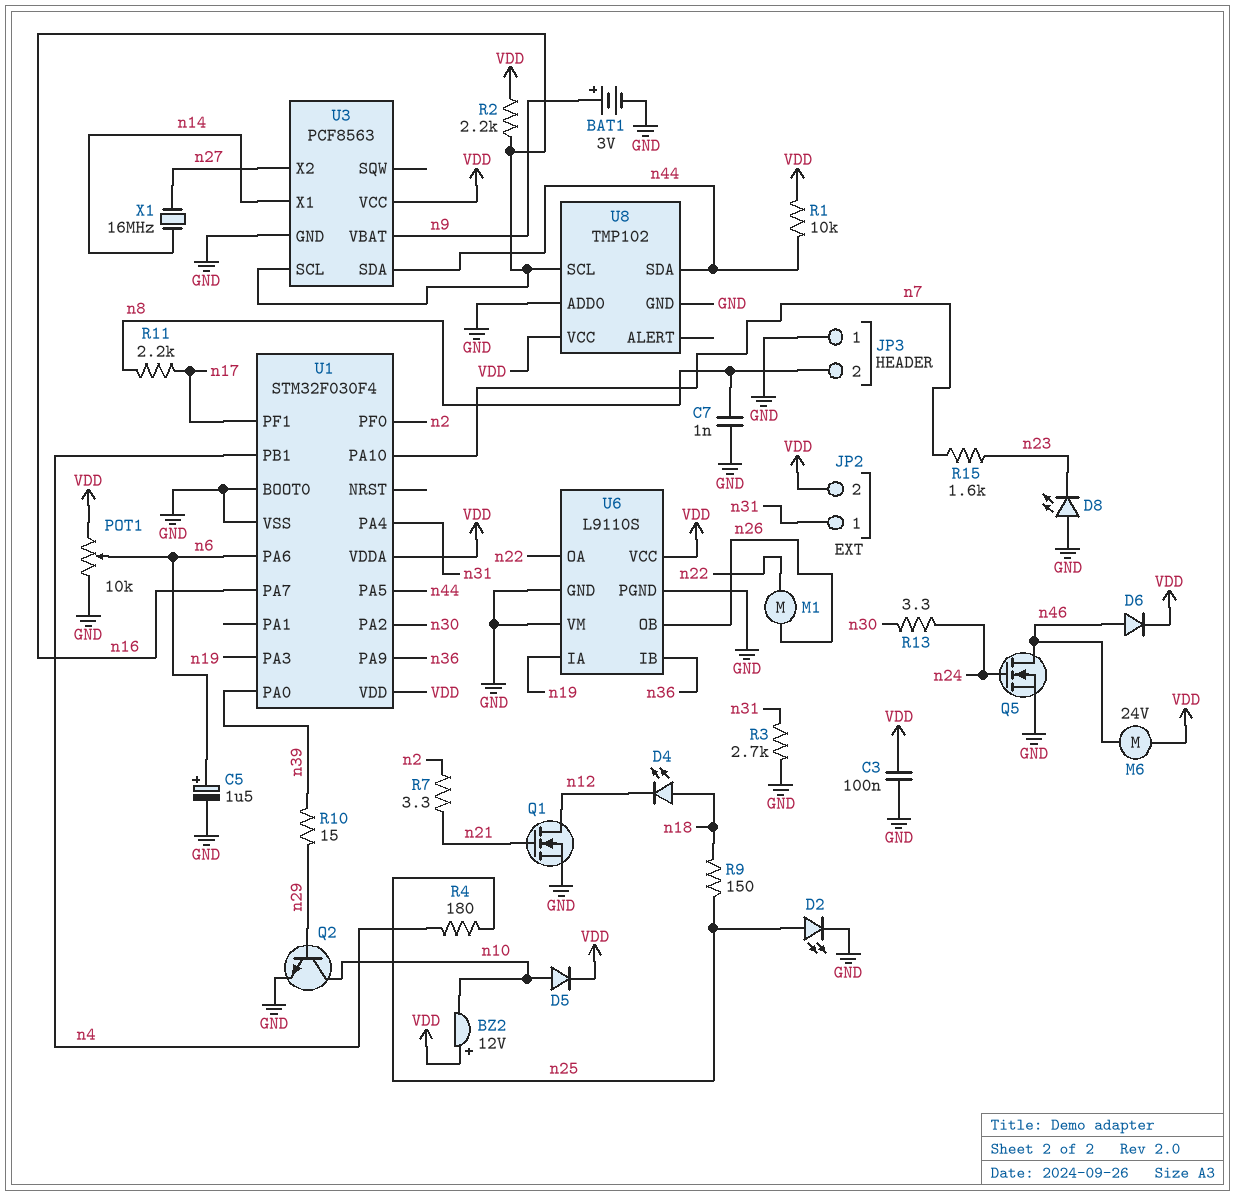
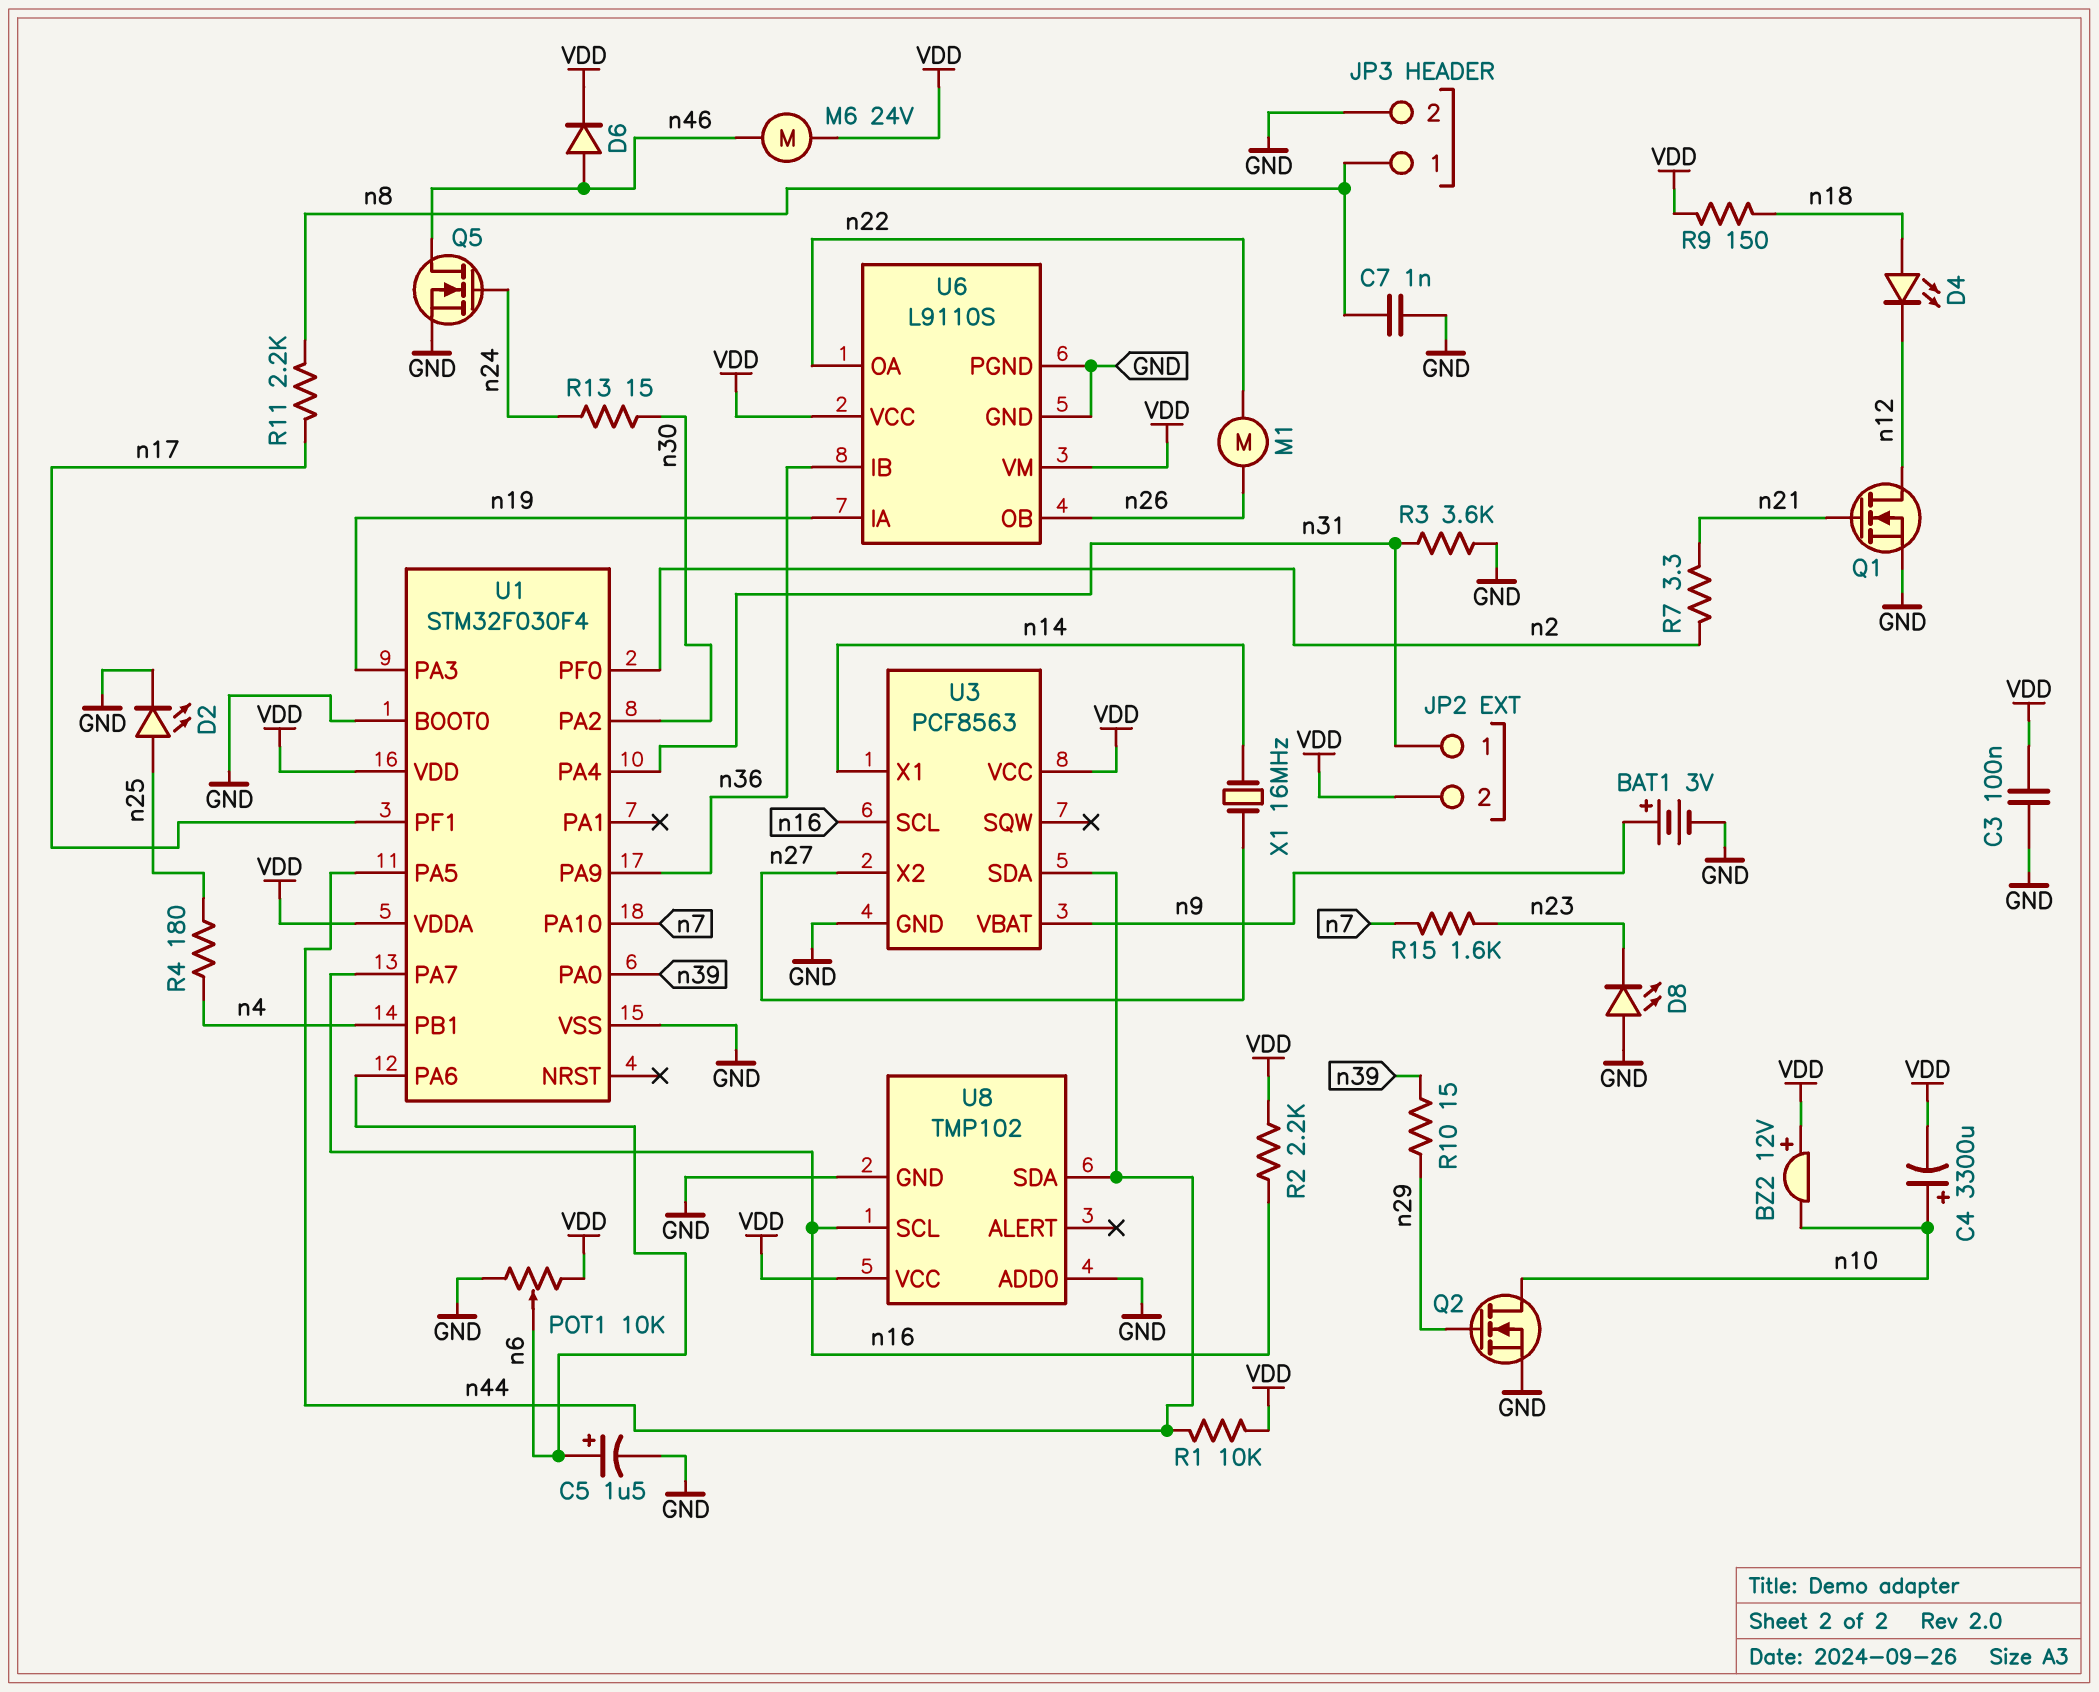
C4: none -> 3300uF (plus n10, minus VDD)
D5: diode (A n10, K VDD) -> none
JP3 pin 1: GND -> n8
JP3 pin 2: n8 -> GND
Q2: NPN (B n29, C n10, E GND) -> NMOS (G n29, D n10, S GND)
R3: 2.7k (GND, n31) -> 3.6k (GND, n31)
R9: 150 (n18, n25) -> 150 (VDD, n18)
R13: 3.3 (n24, n30) -> 15 (n24, n30)
U6 pin VM: GND -> VDD

